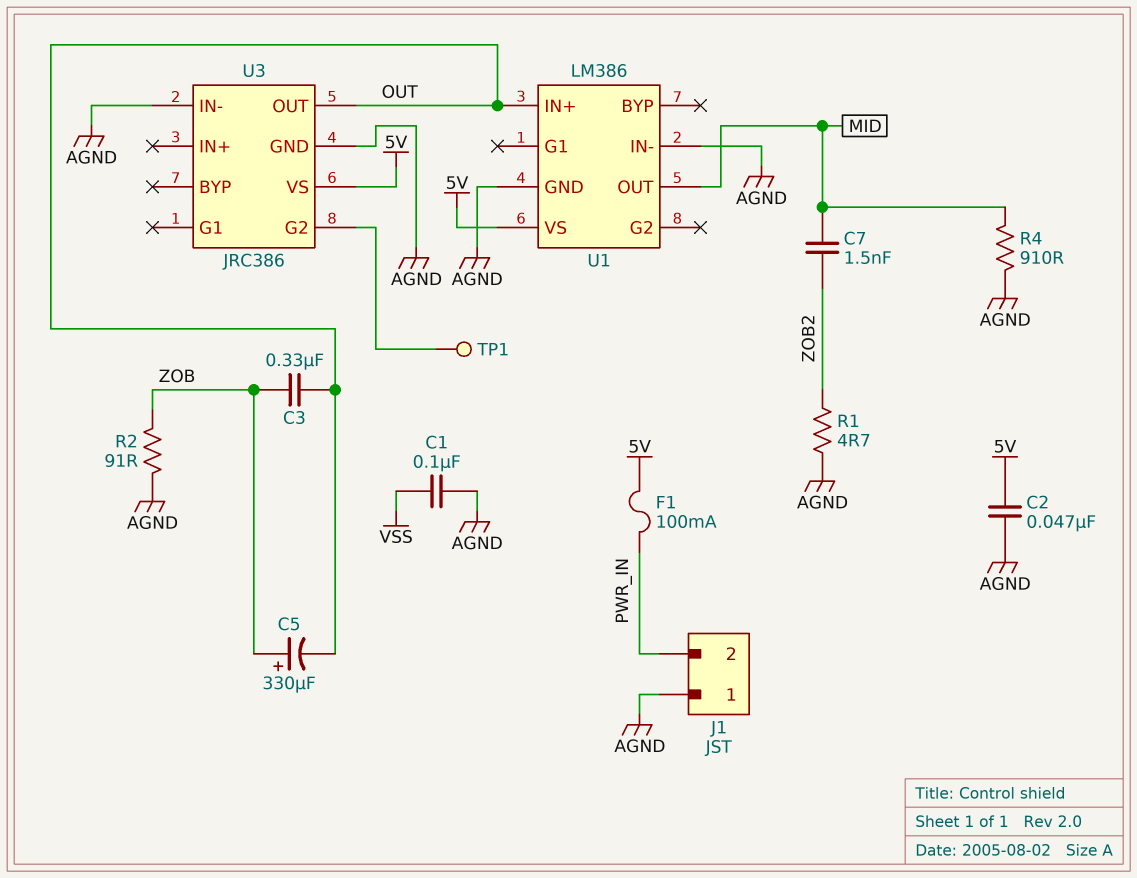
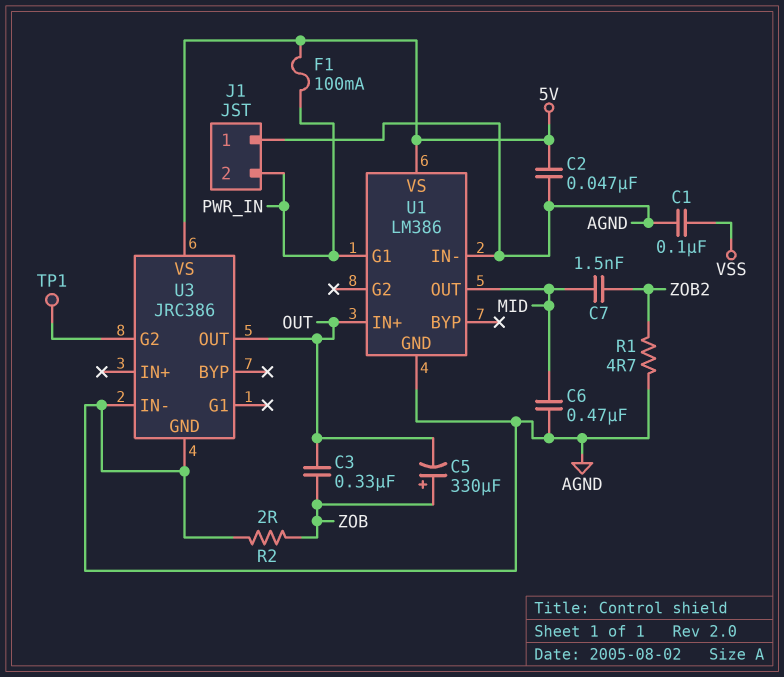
C6: none -> 470nF (AGND, MID)
R2: 91 (AGND, ZOB) -> 2 (AGND, ZOB)
R4: 910 (AGND, MID) -> none
U1 pin G1: none -> PWR_IN

